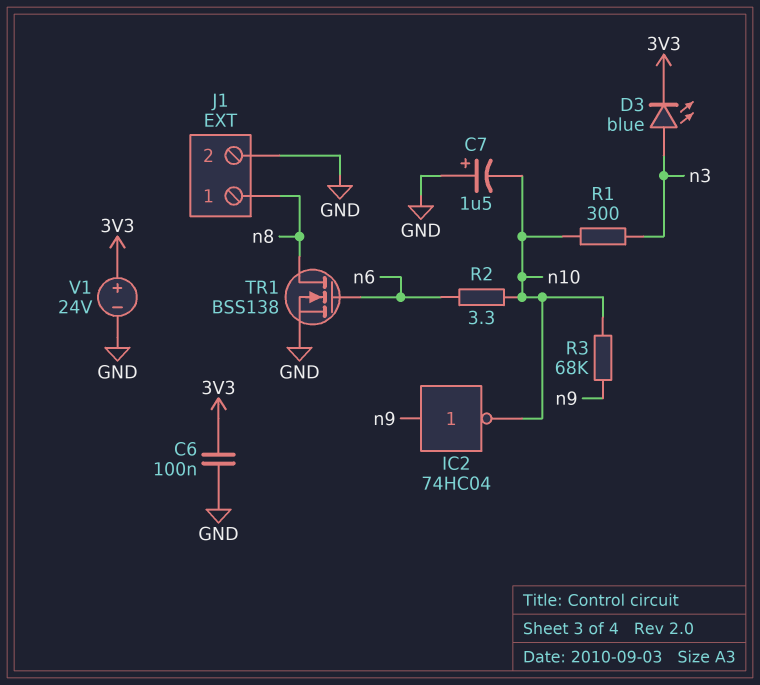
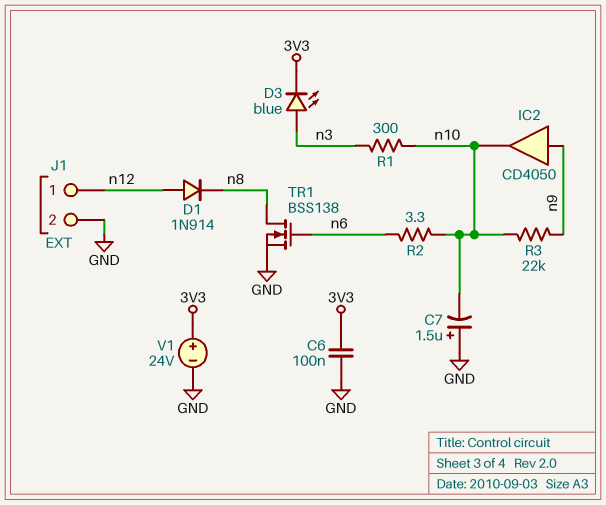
D1: none -> diode 1N914 (A n12, K n8)
IC2: NOT 74HC04 (in n9, out n10) -> buffer CD4050 (in n9, out n10)
J1 pin 1: n8 -> n12
R3: 68k (n9, n10) -> 22k (n9, n10)

